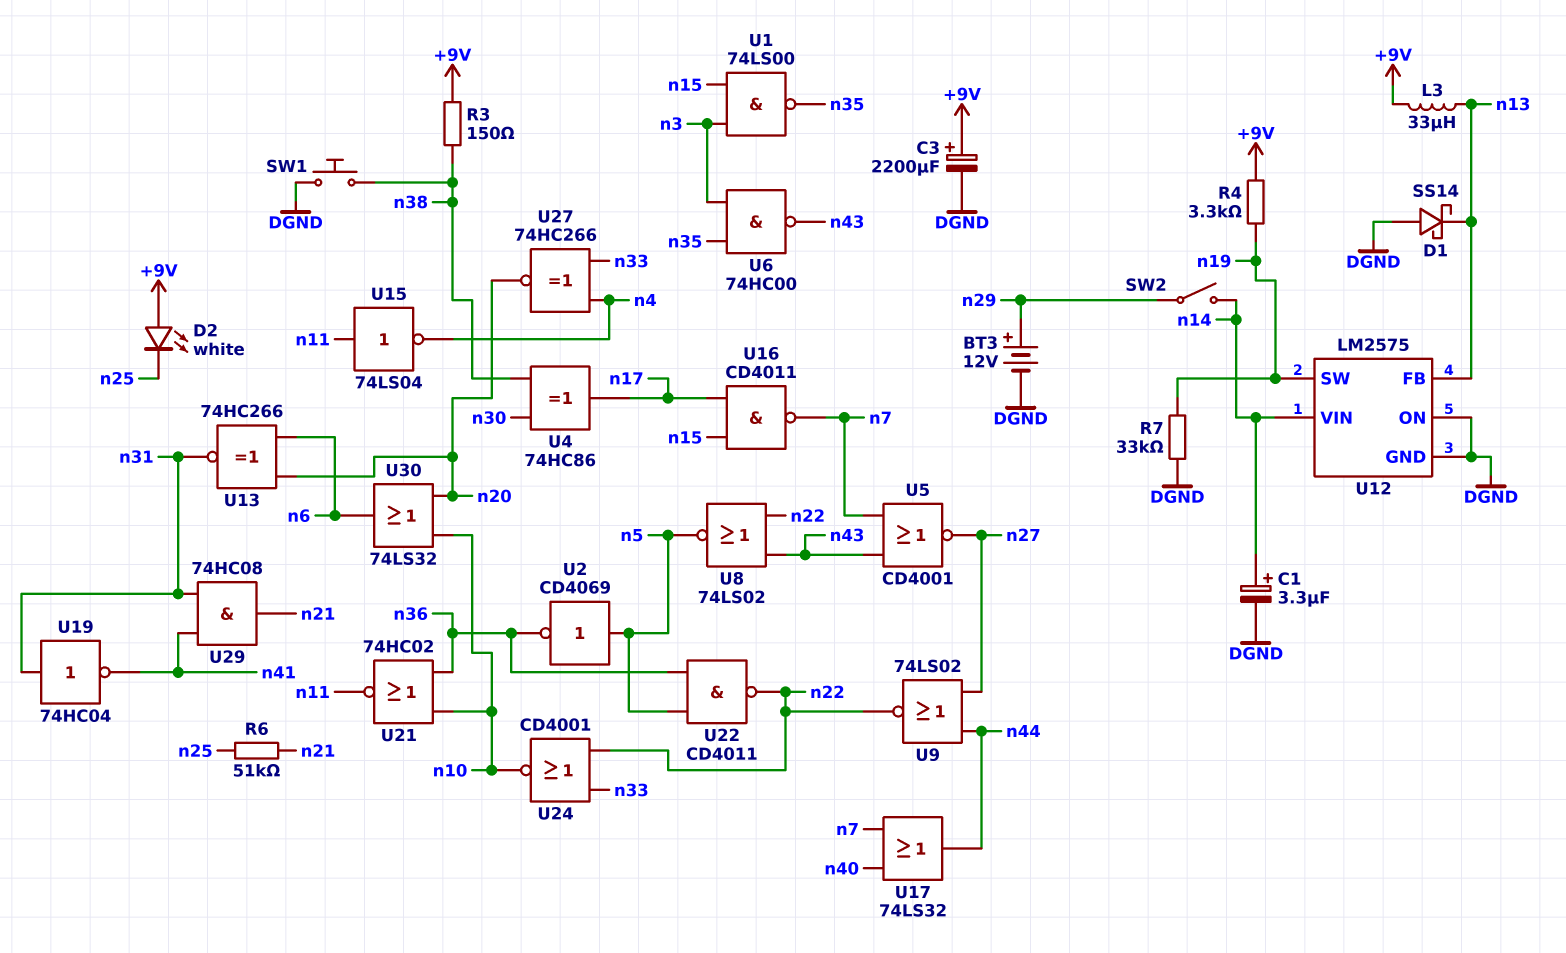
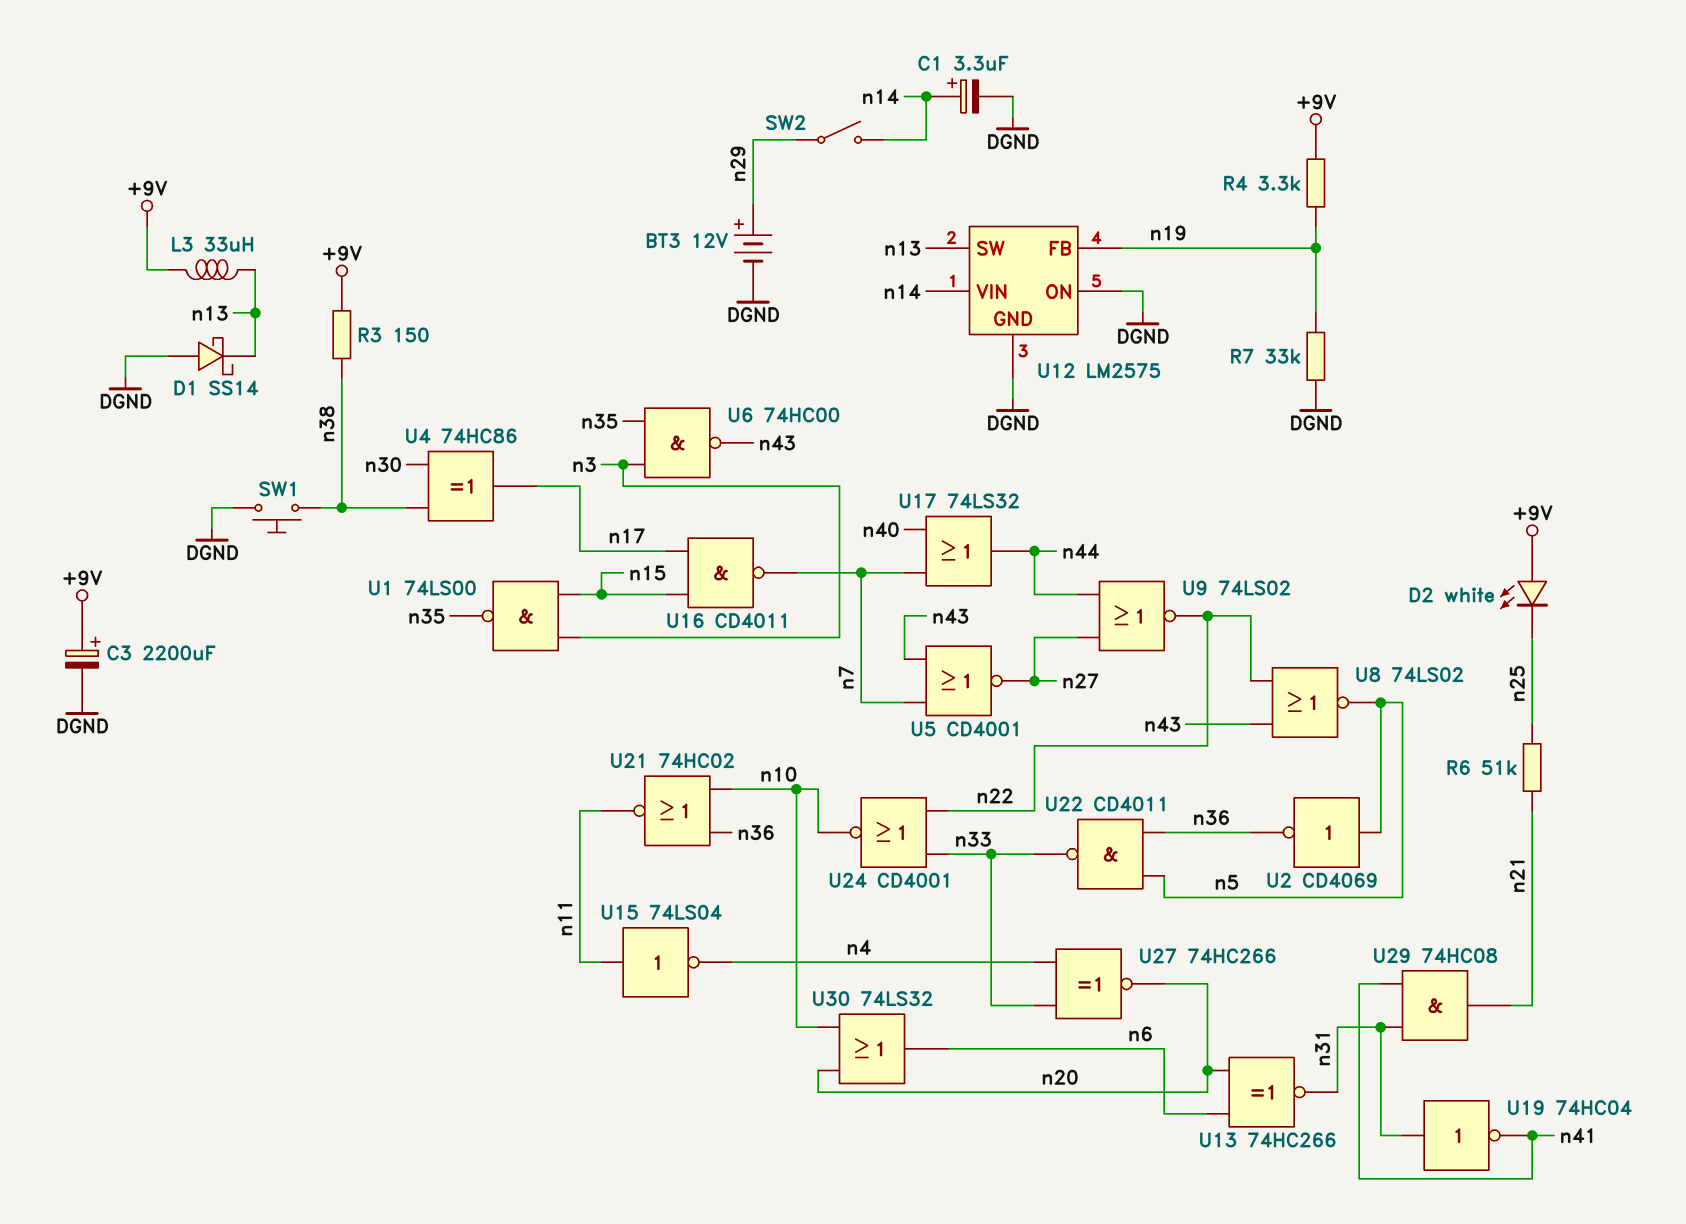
U12 pin FB: n13 -> n19
U12 pin SW: n19 -> n13
U22: NAND CD4011 (in n5, in n36, out n22) -> NAND CD4011 (in n5, in n36, out n33)

